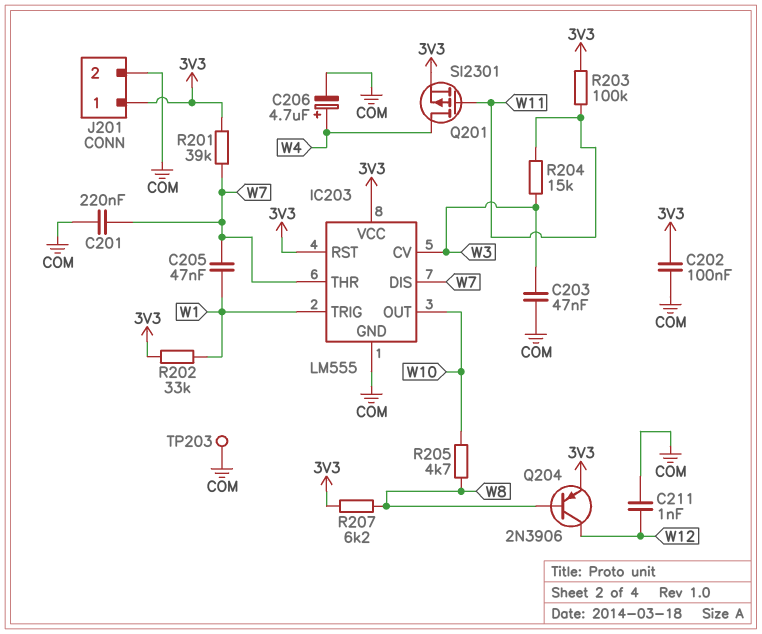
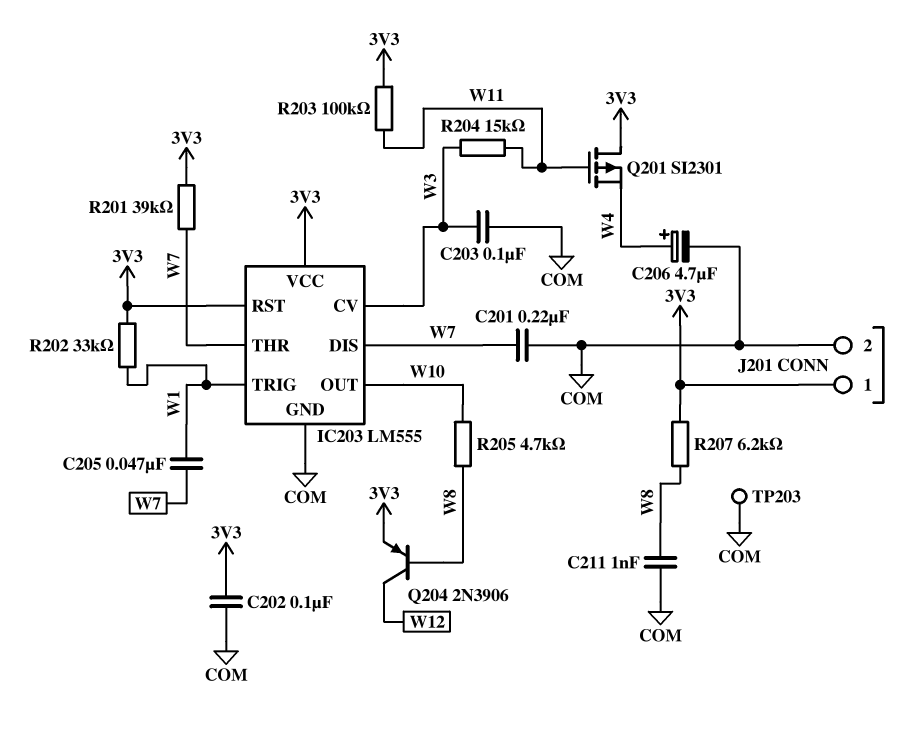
C203: 47nF (COM, W3) -> 100nF (COM, W3)
C211: 1nF (COM, W12) -> 1nF (COM, W8)
Q201: PMOS SI2301 (G W11, D W4, S 3V3) -> PMOS SI2301 (G W11, D 3V3, S W4)

